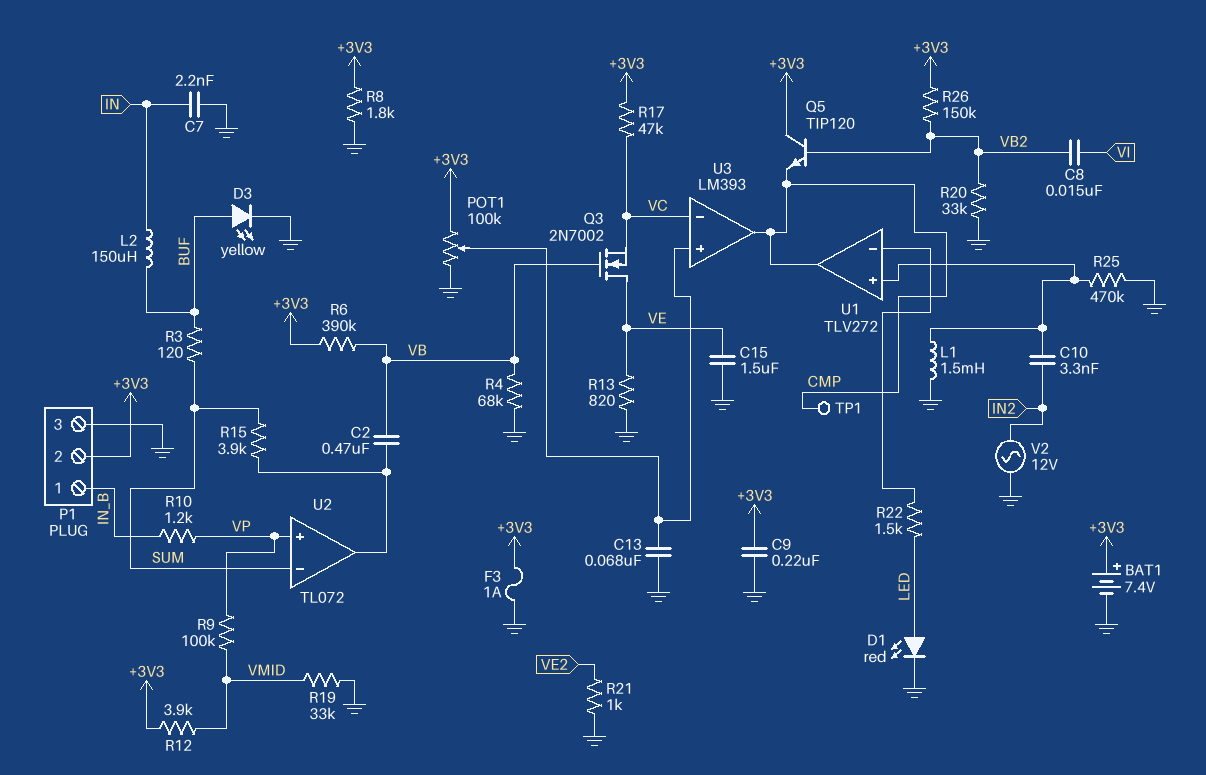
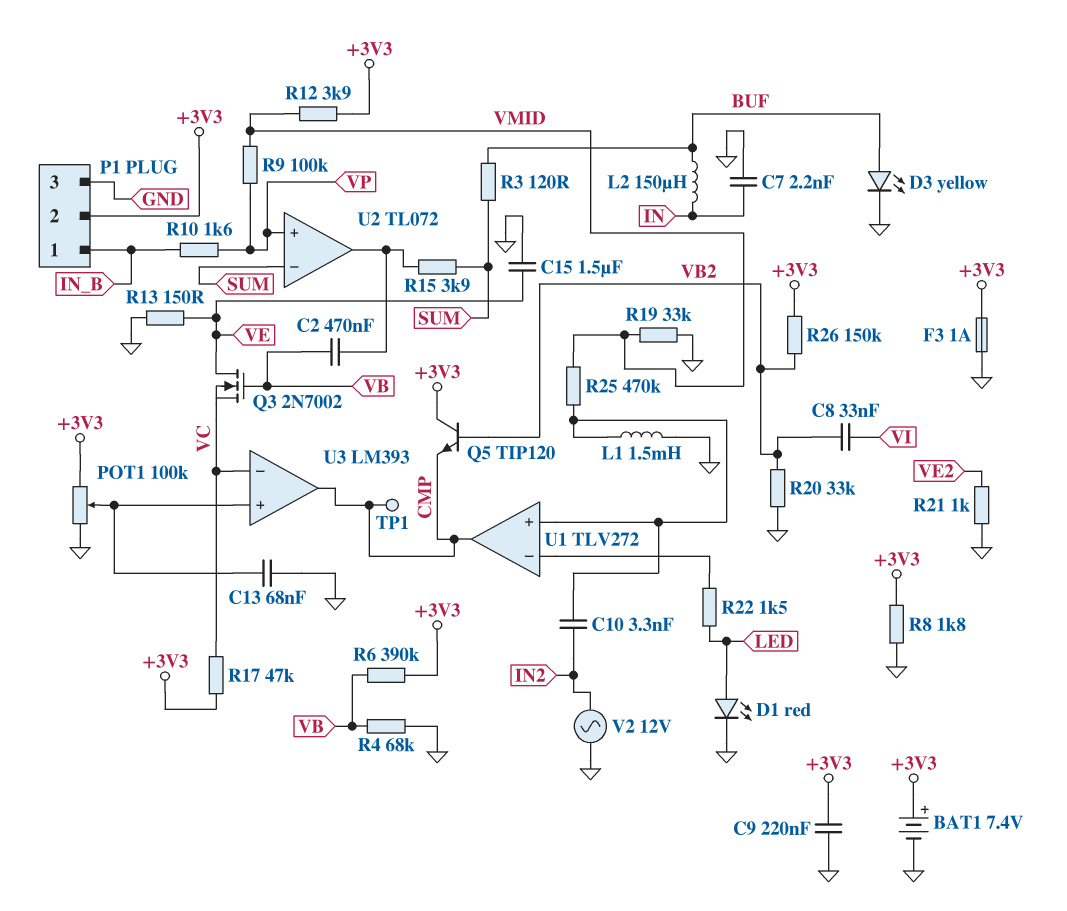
C8: 15nF (VB2, VI) -> 33nF (VB2, VI)
R10: 1.2k (IN_B, VP) -> 1.6k (IN_B, VP)
R13: 820 (GND, VE) -> 150 (GND, VE)
R25: 470k (GND, U1/in+) -> 470k (U1/in+, VMID)

